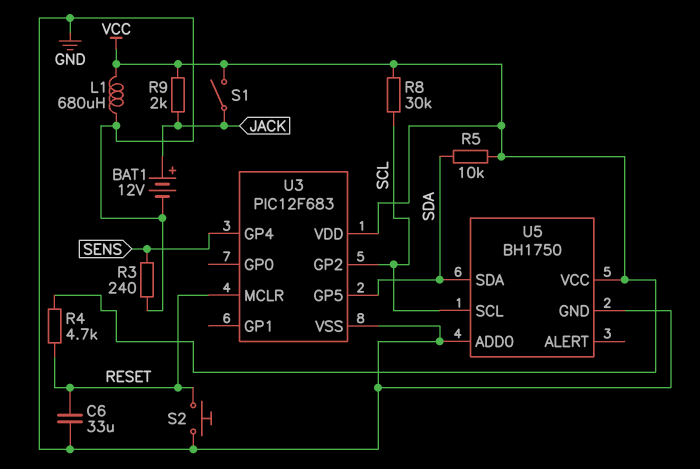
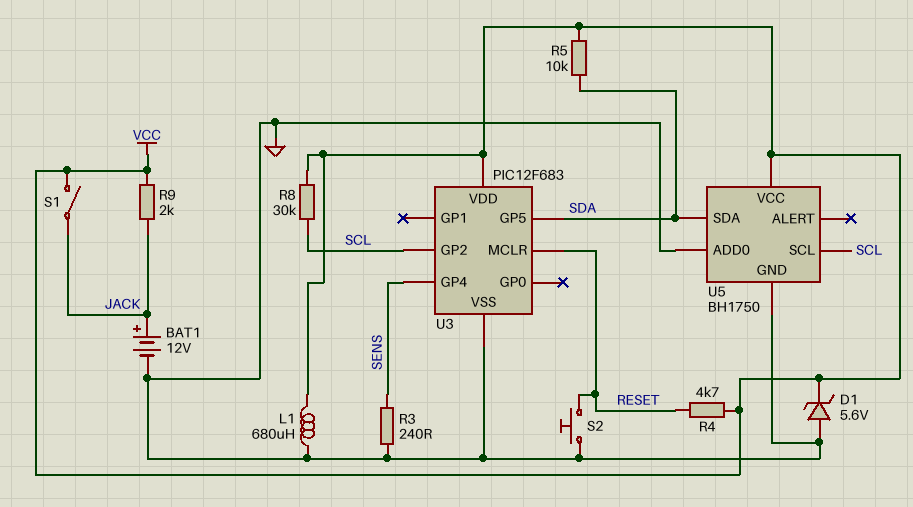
C6: 33uF (GND, RESET) -> none
D1: none -> zener 5.6V (A GND, K VCC)

